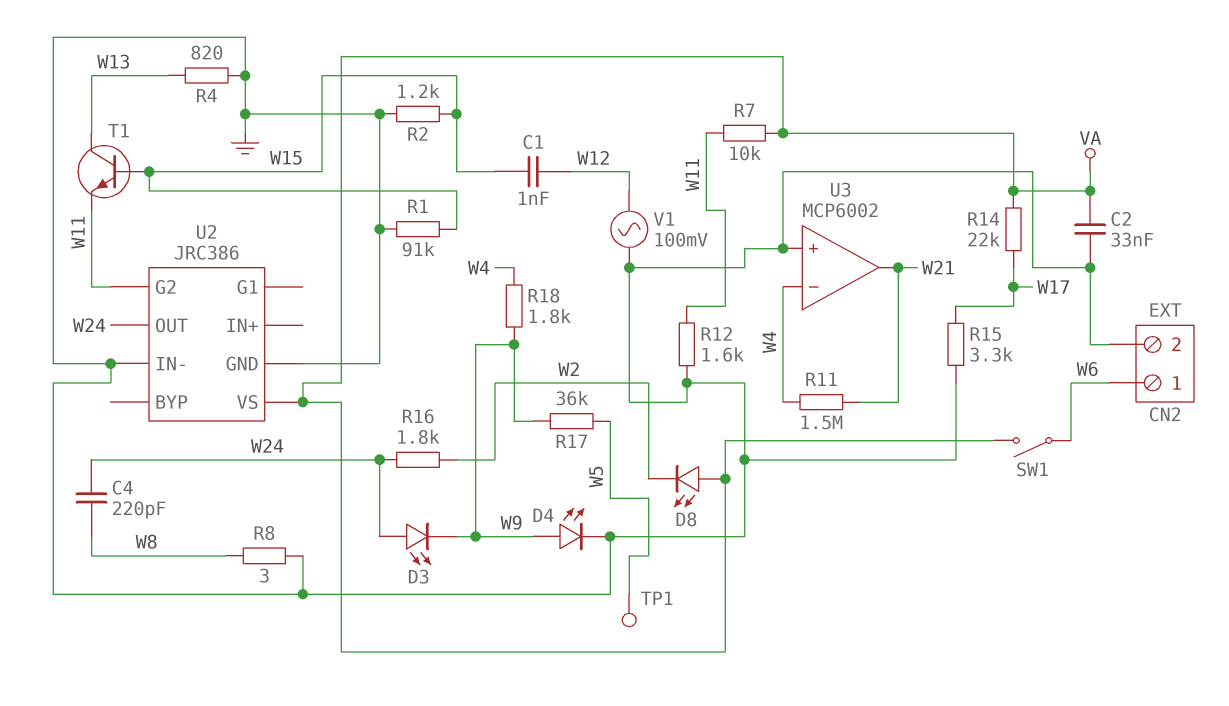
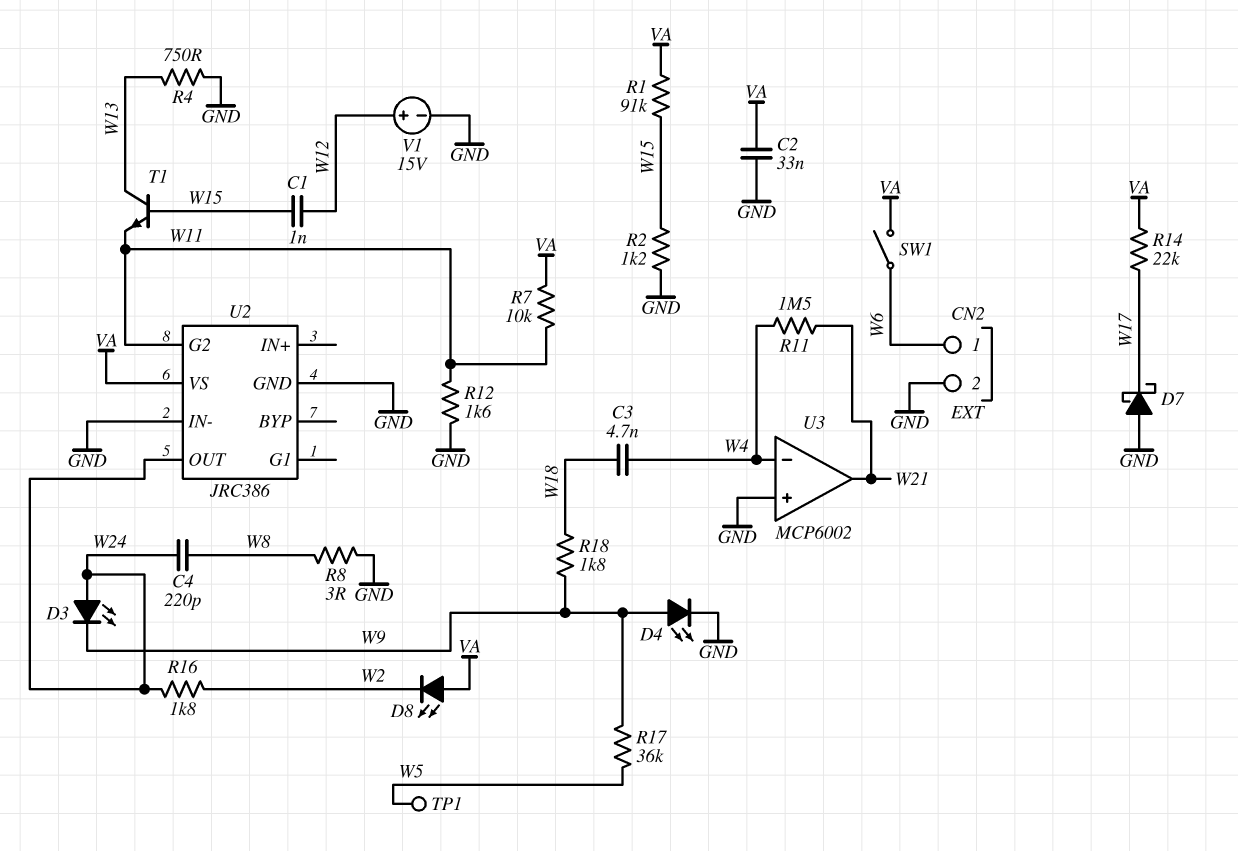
C3: none -> 4.7nF (W4, W18)
D7: none -> schottky (A GND, K W17)
R1: 91k (GND, W15) -> 91k (VA, W15)
R4: 820 (GND, W13) -> 750 (GND, W13)
R15: 3.3k (GND, W17) -> none
R18: 1.8k (W4, W9) -> 1.8k (W9, W18)
V1: AC 100mV (GND, W12) -> 15V (plus W12, minus GND)

